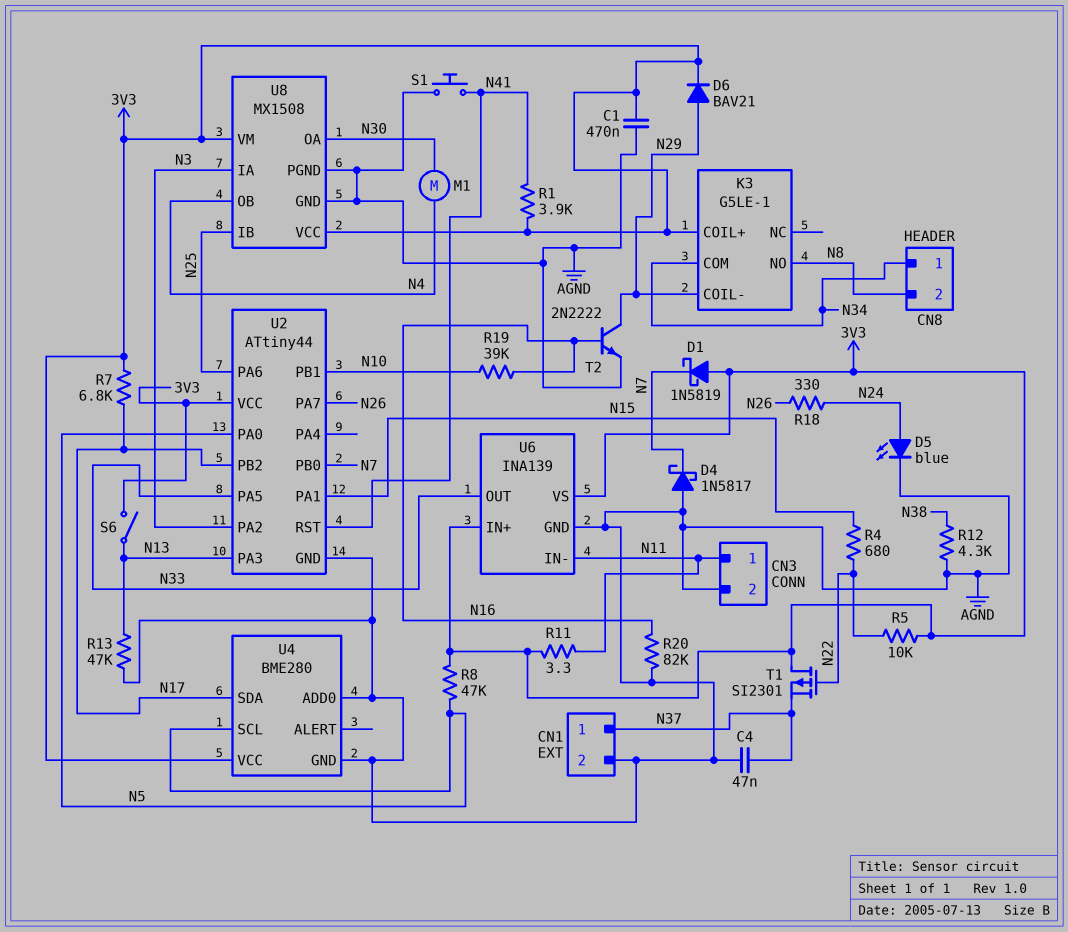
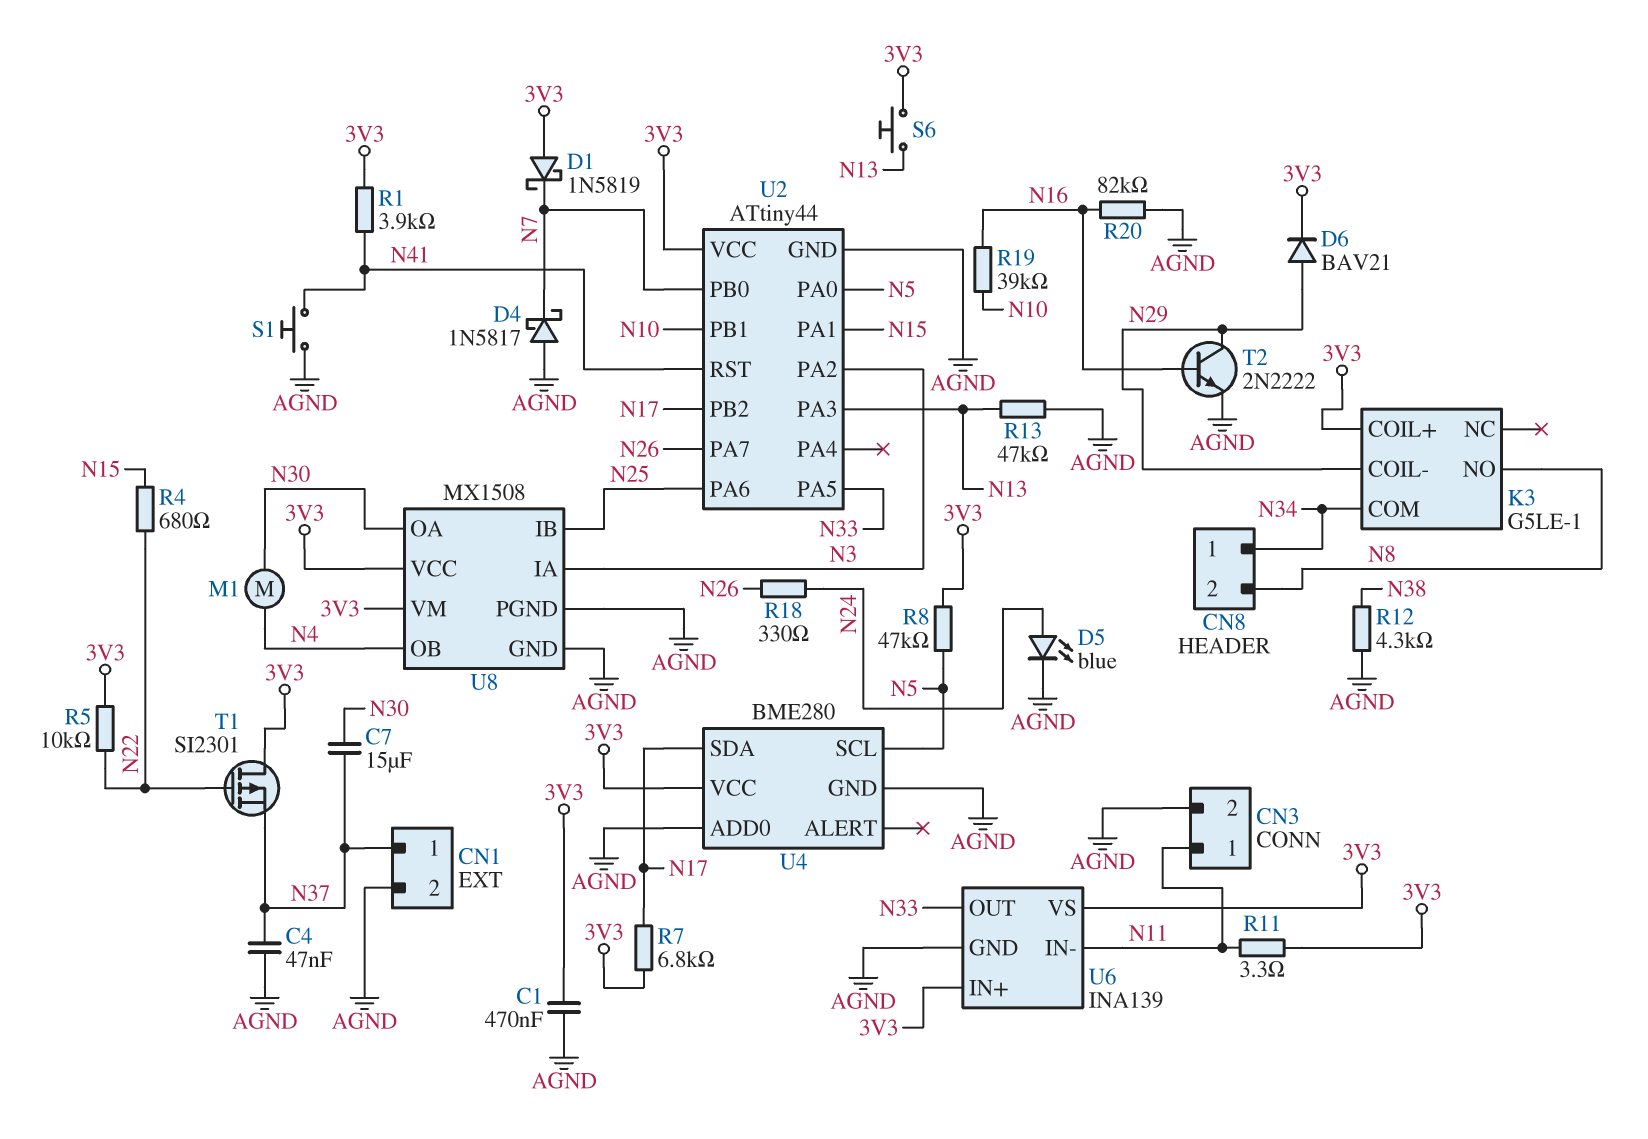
C7: none -> 15uF (N30, N37)
S6: switch (3V3, N13) -> button (3V3, N13)

